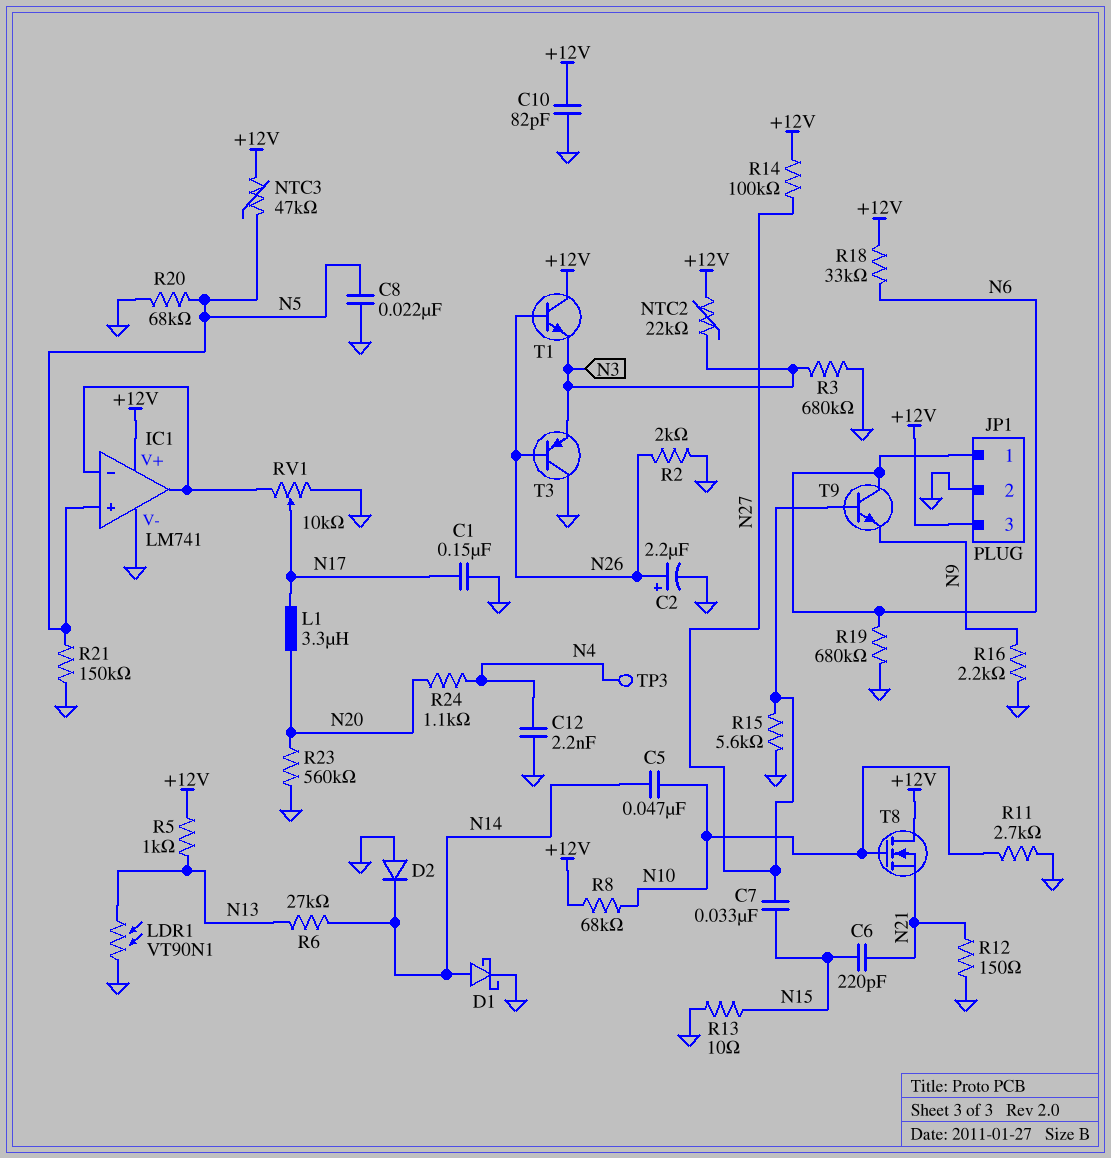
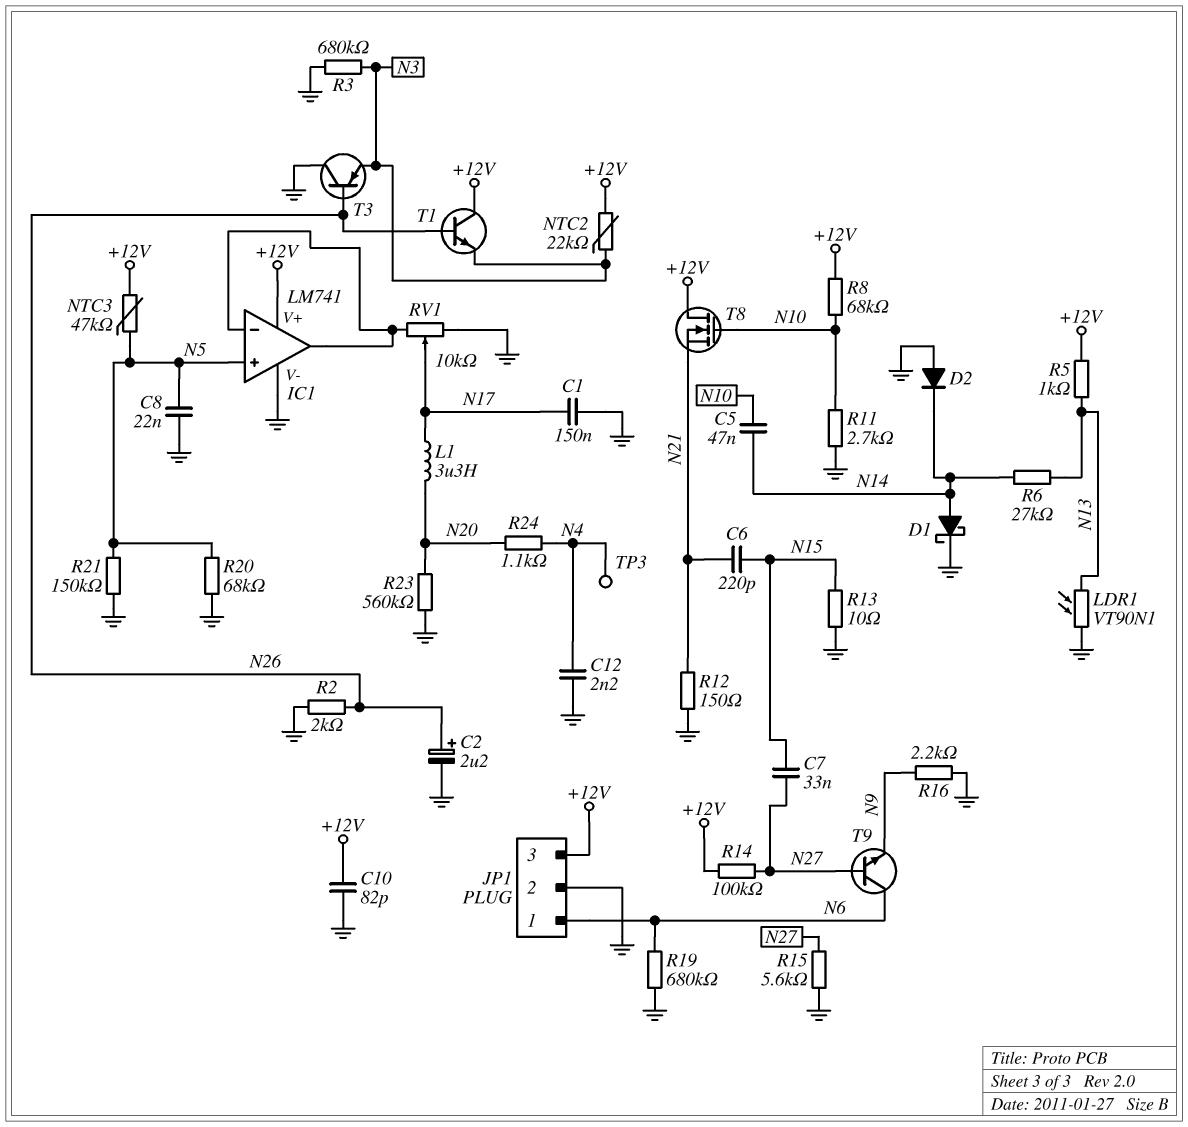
R18: 33k (+12V, N6) -> none

